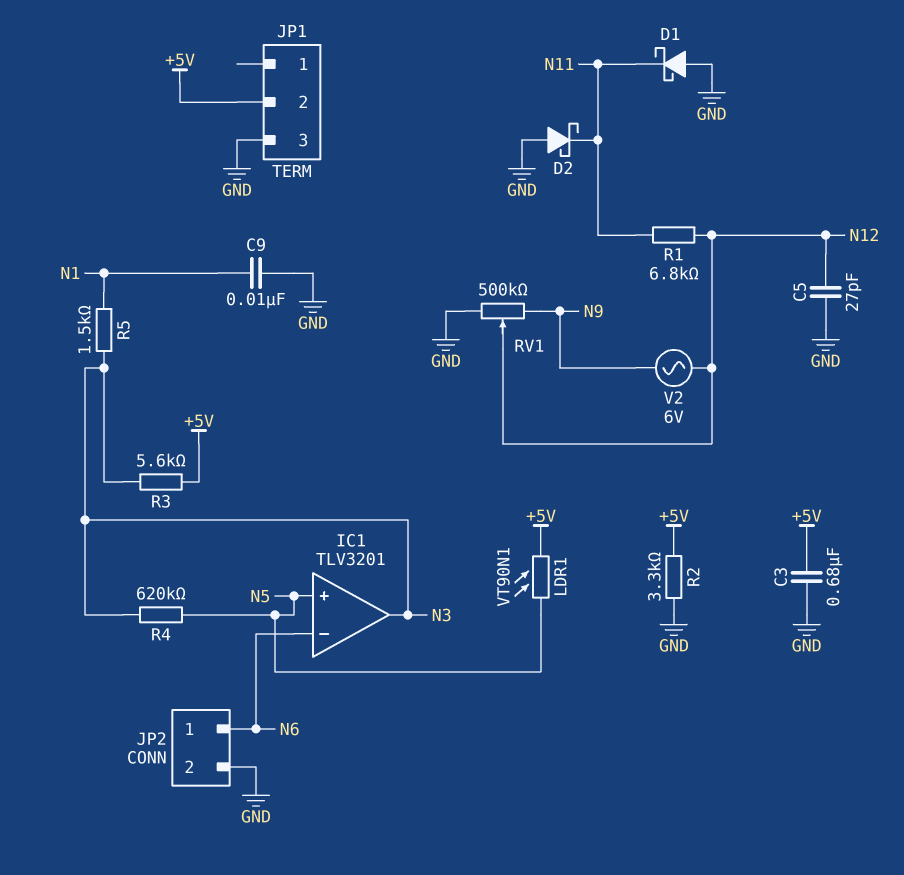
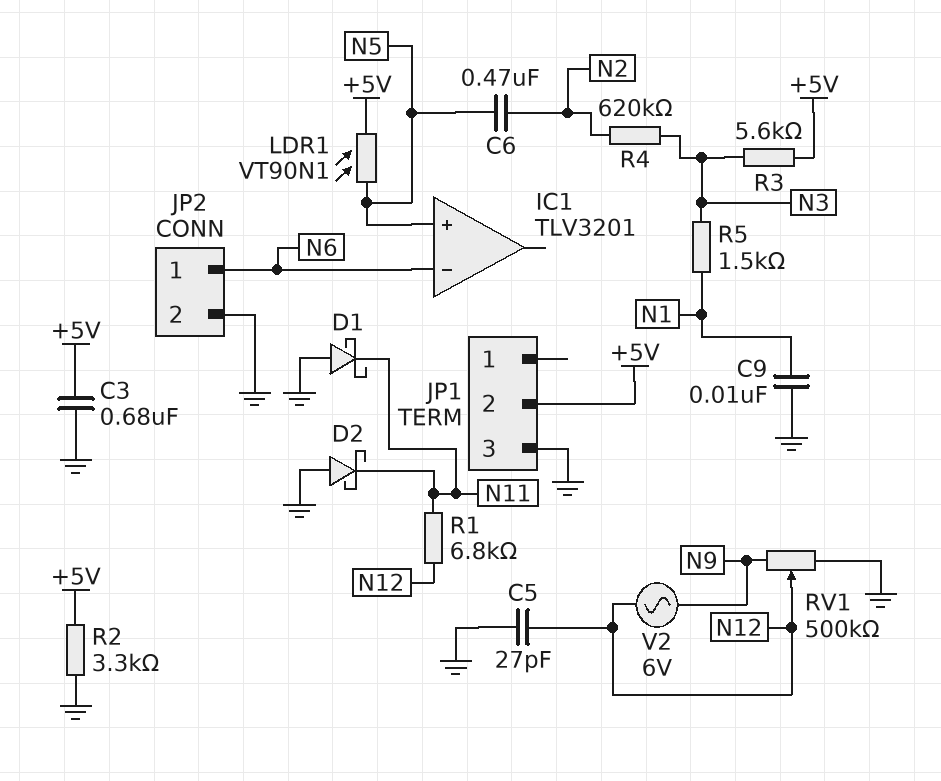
C6: none -> 470nF (N2, N5)
IC1 pin out: N3 -> none
R4: 620k (N3, N5) -> 620k (N2, N3)

